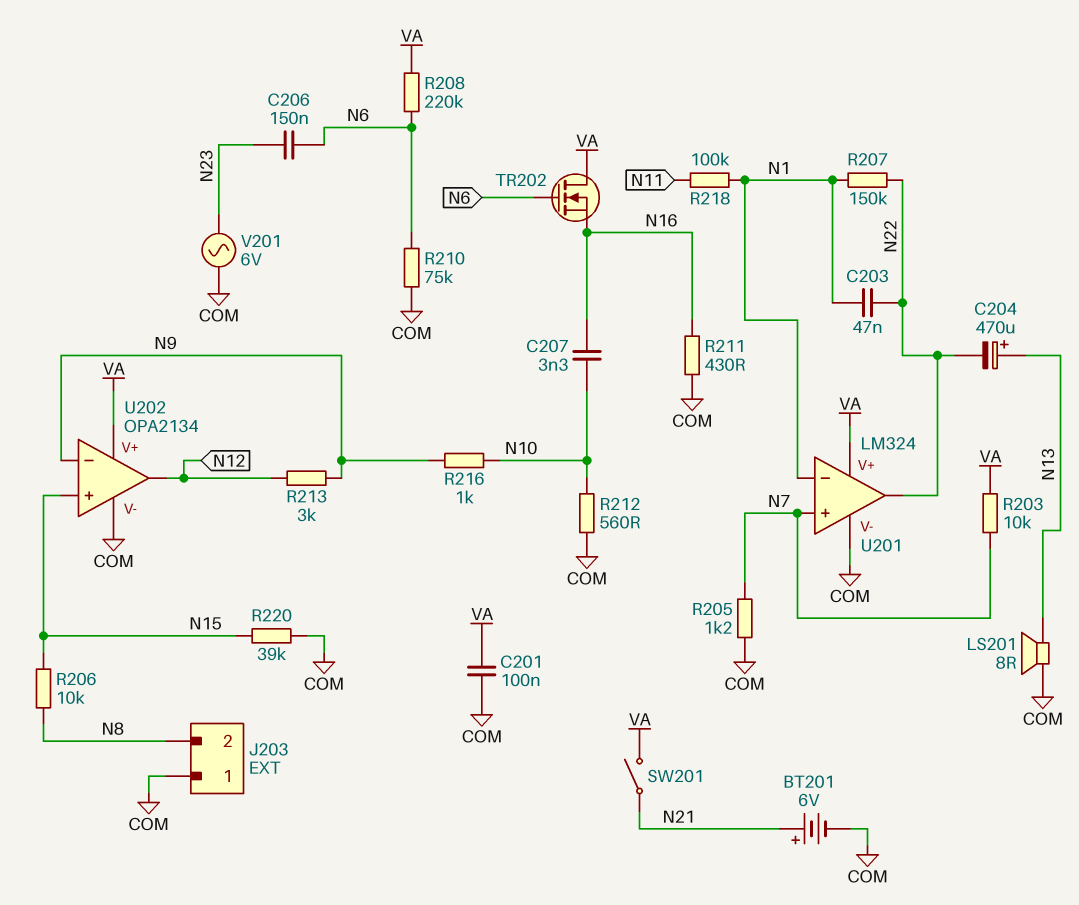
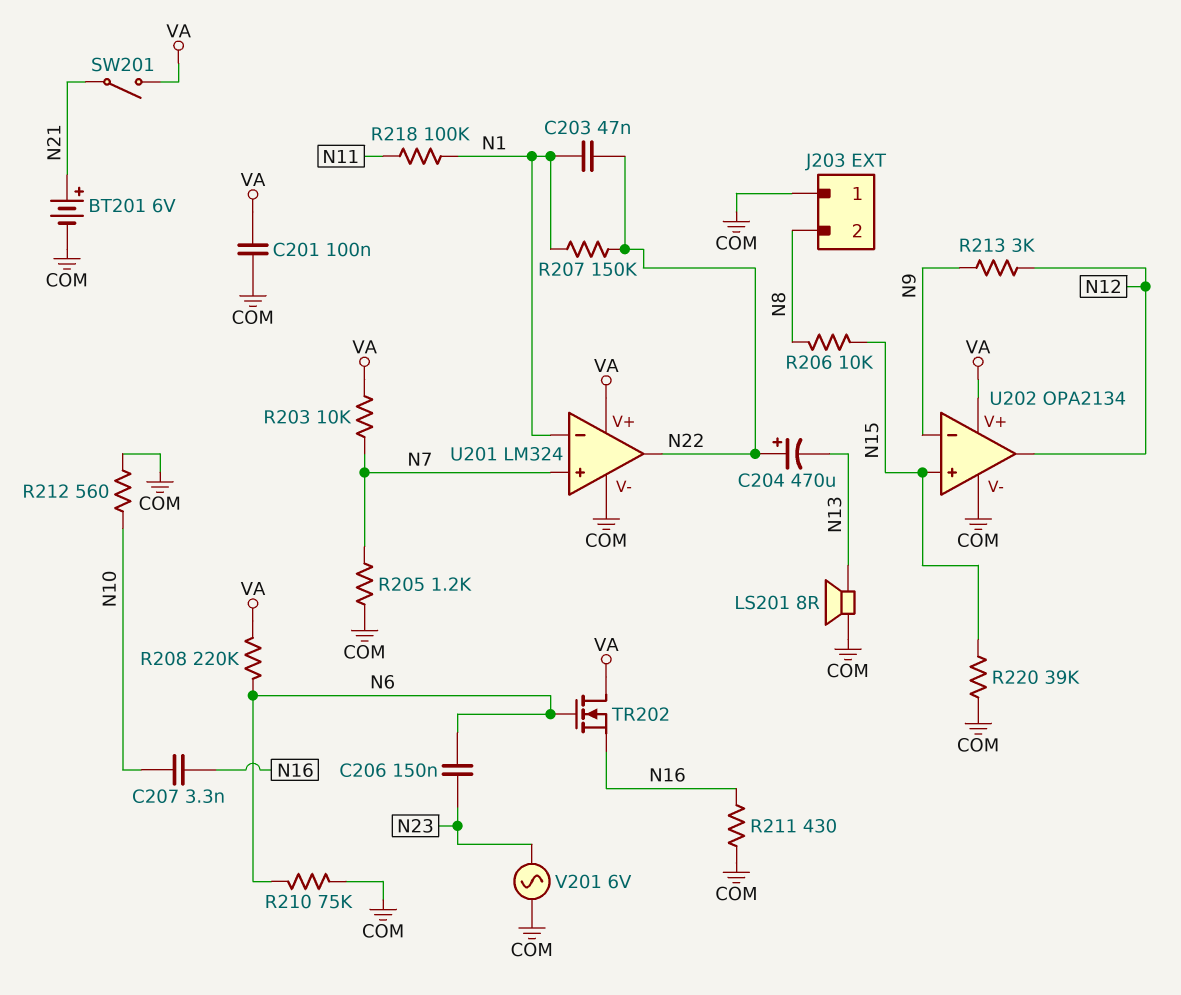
C204: 470uF (plus N13, minus N22) -> 470uF (plus N22, minus N13)
R216: 1k (N9, N10) -> none

